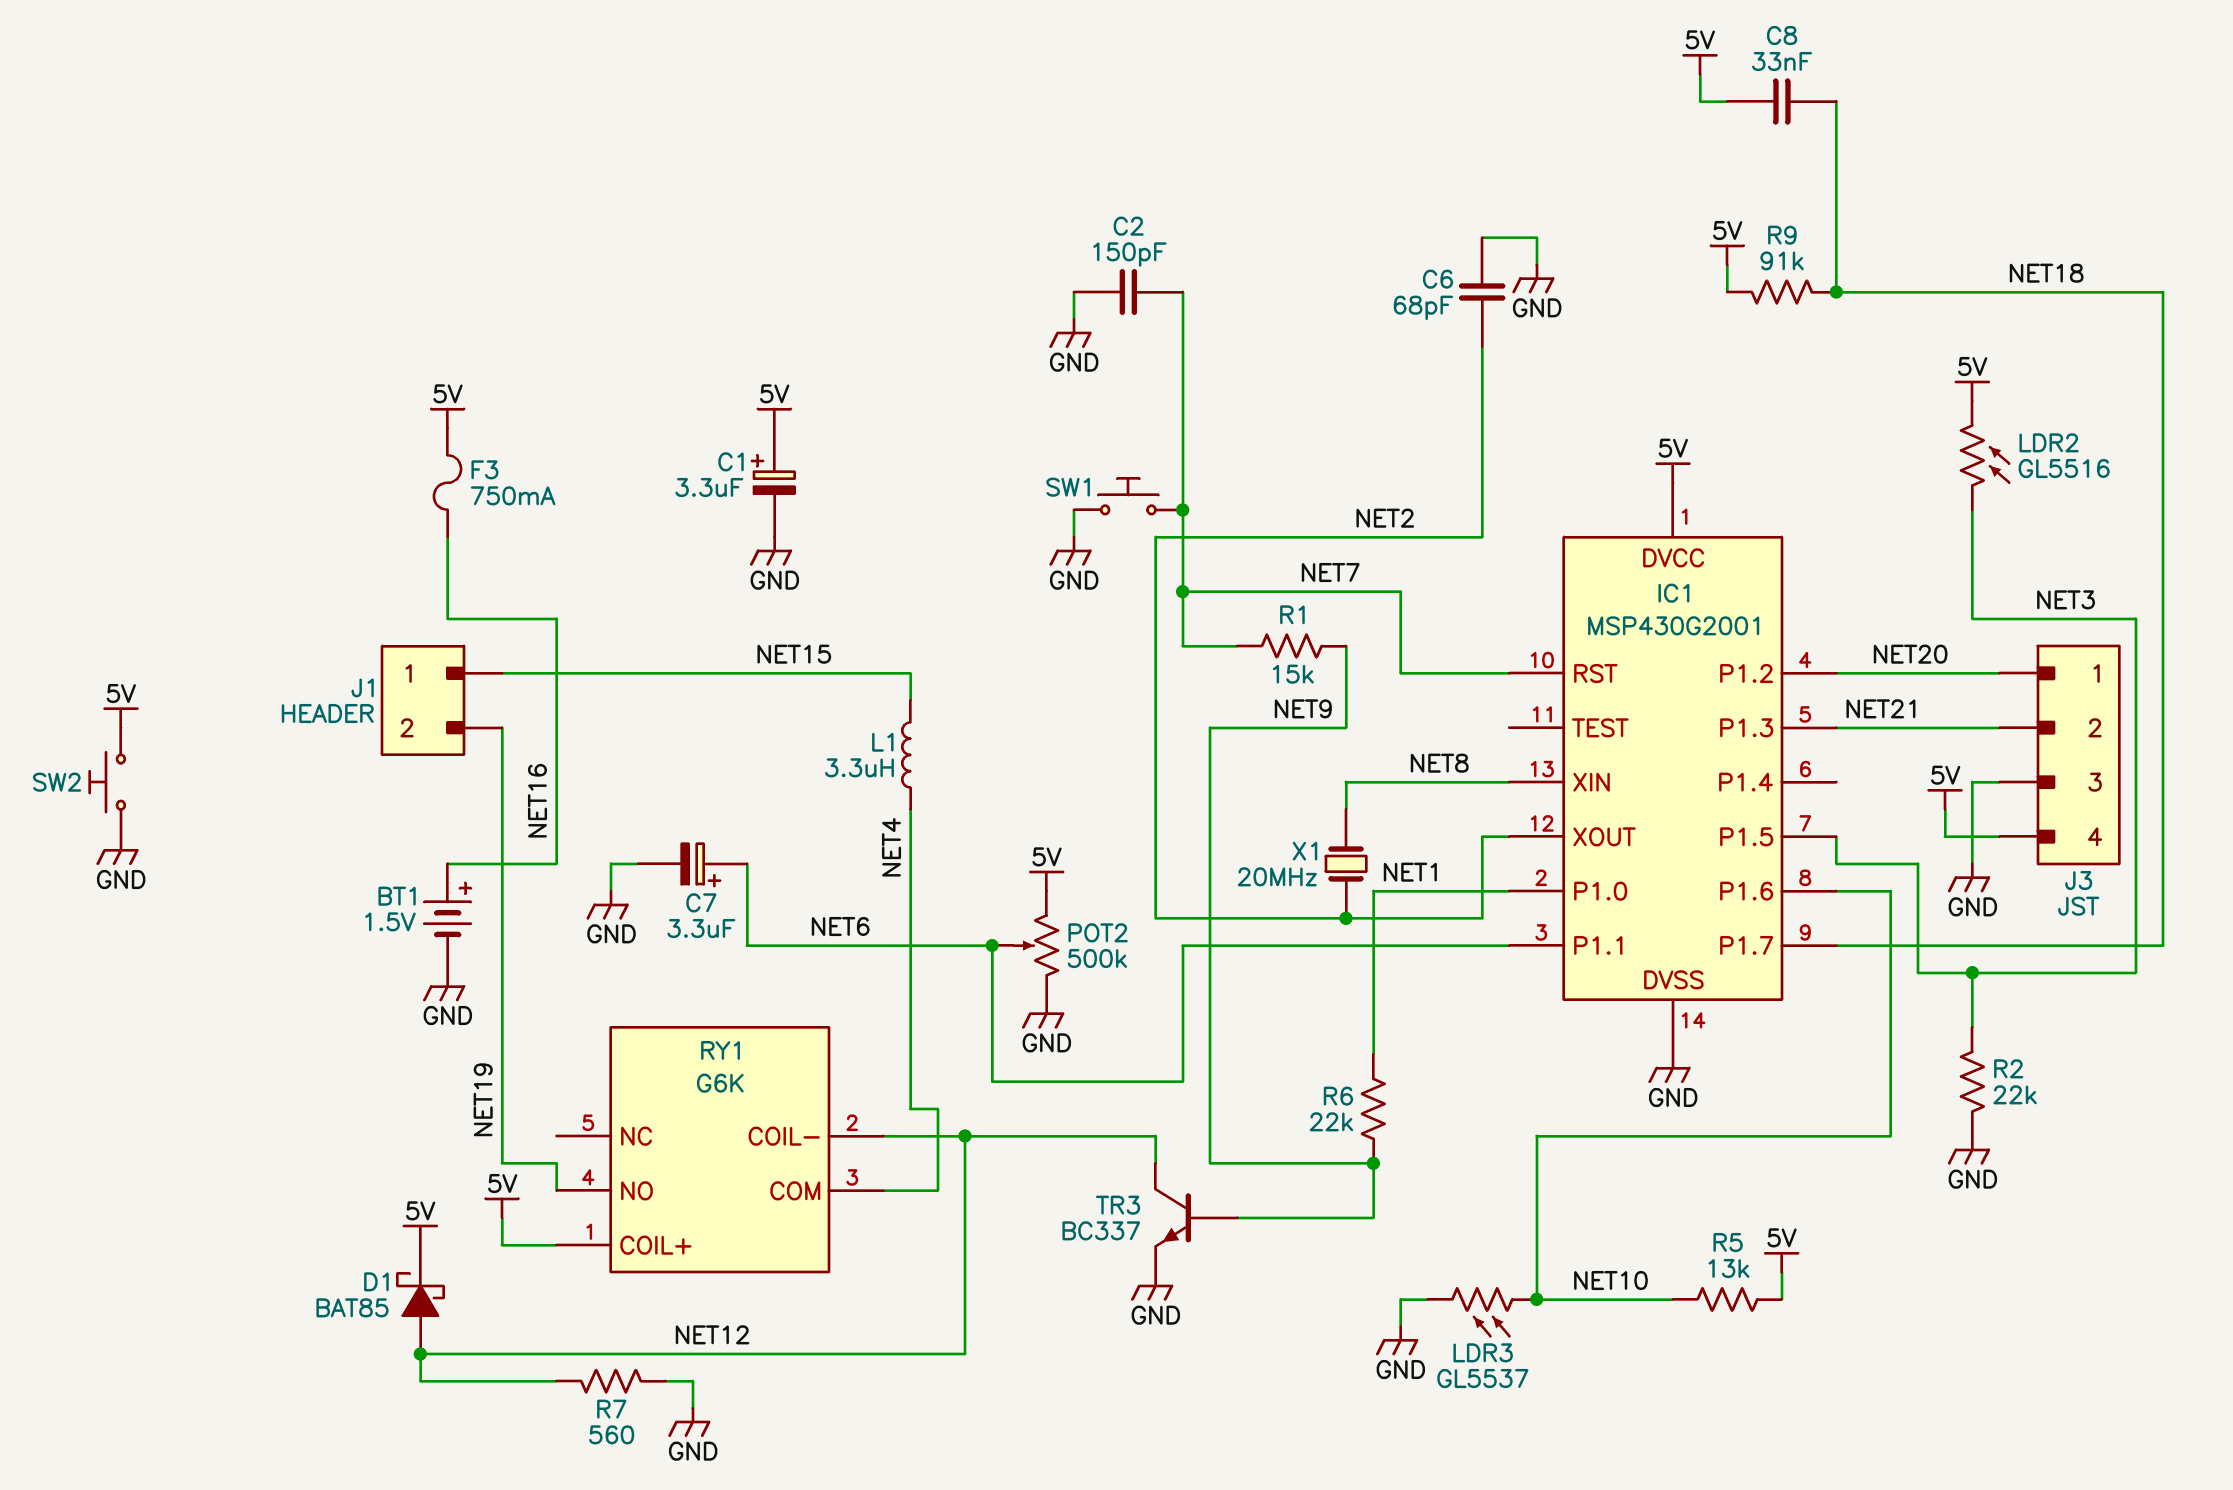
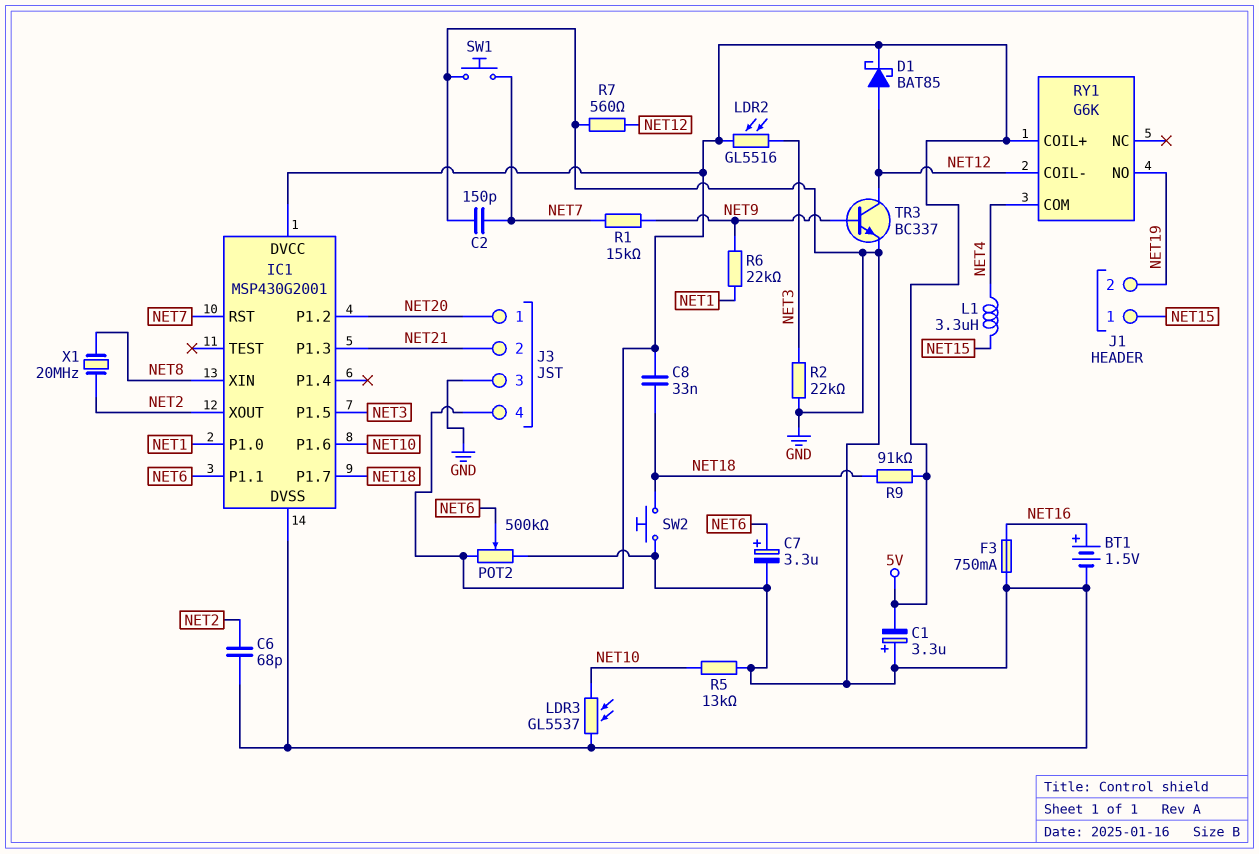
C1: 3.3uF (plus 5V, minus GND) -> 3.3uF (plus GND, minus 5V)
F3: 750mA (5V, NET16) -> 750mA (GND, NET16)
R5: 13k (5V, NET10) -> 13k (GND, NET10)
SW2: button (5V, GND) -> button (GND, NET18)

